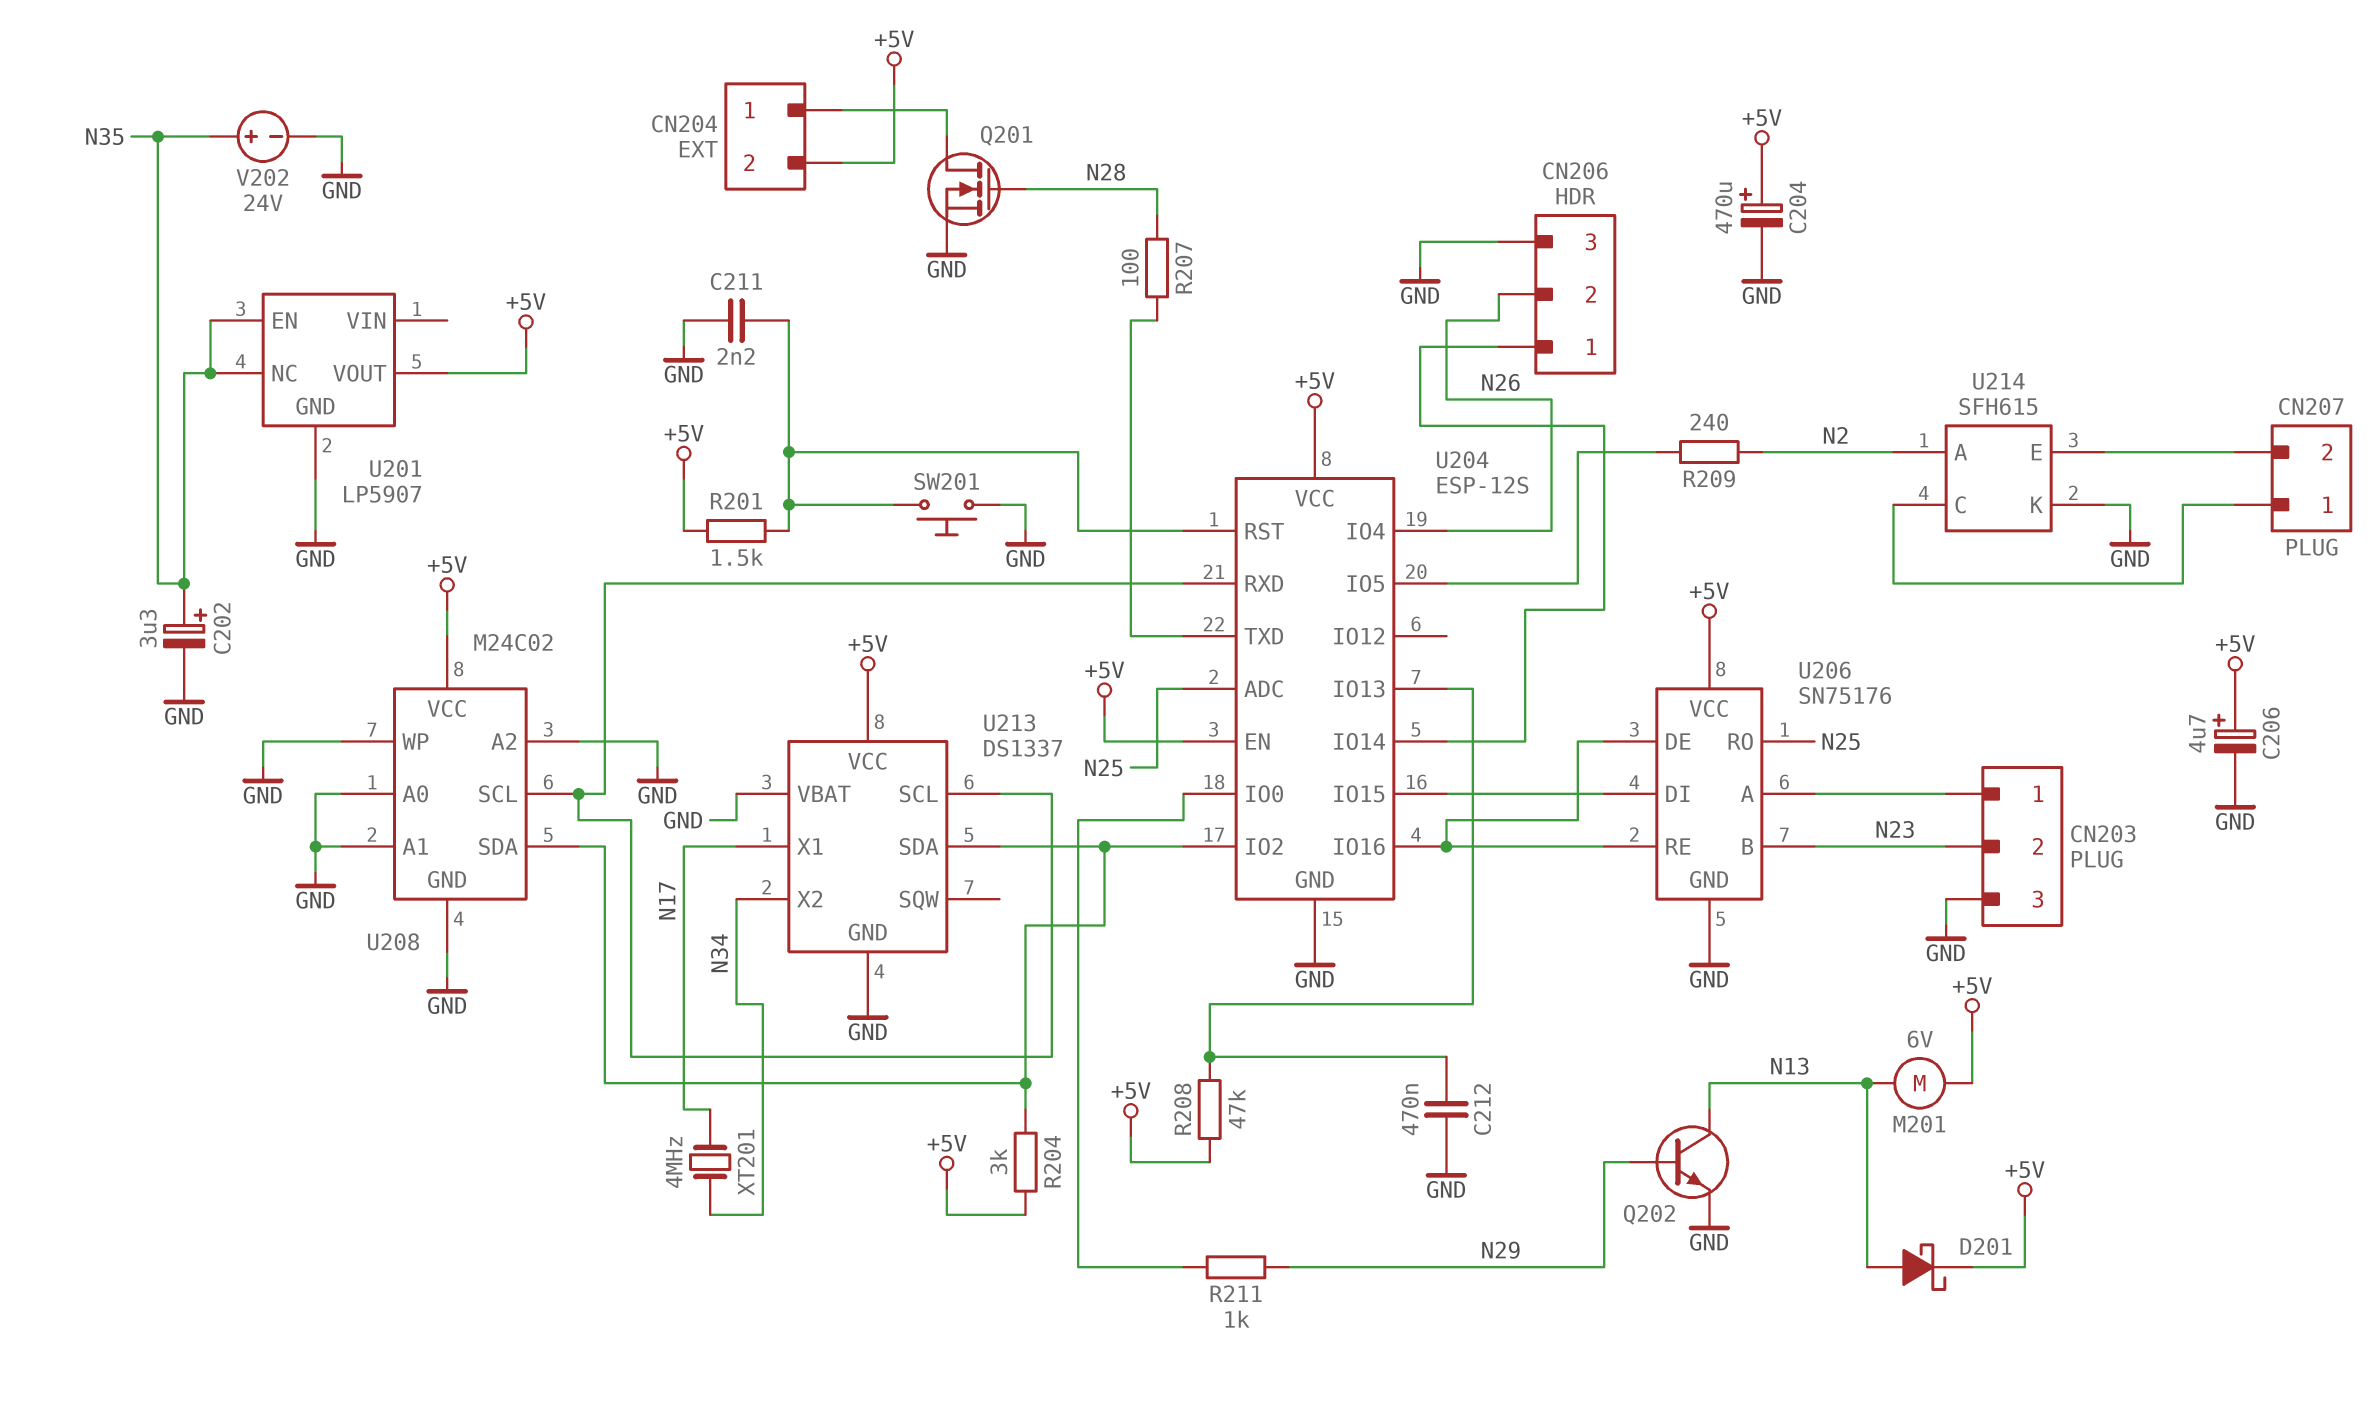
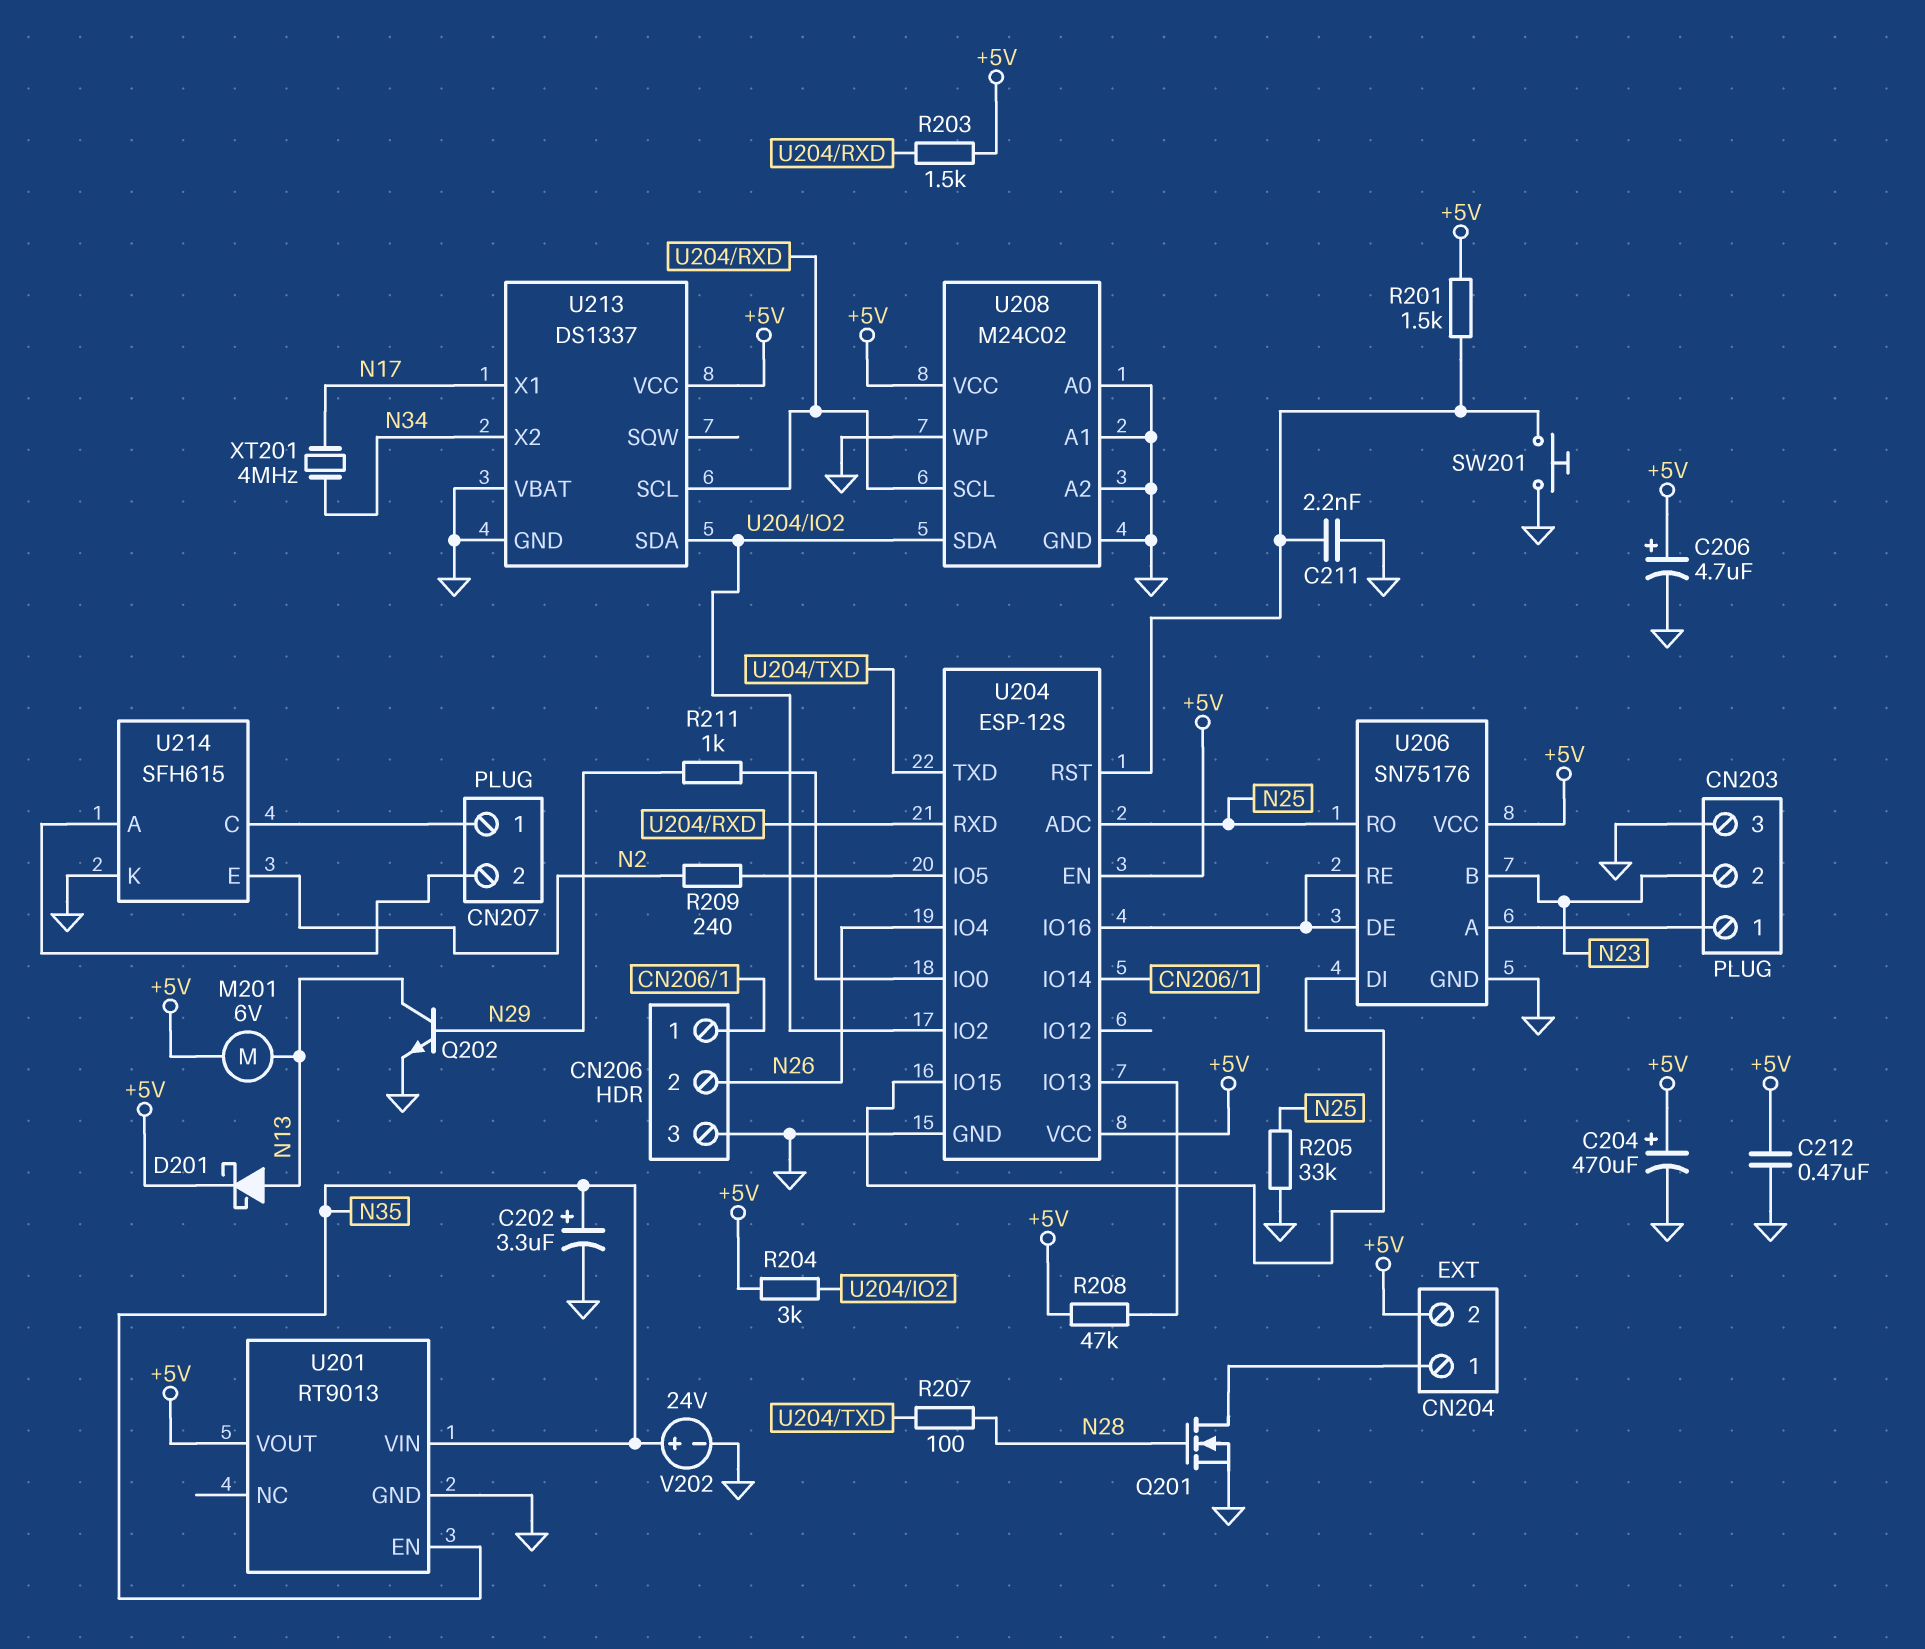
C212: 470nF (GND, U204/IO13) -> 470nF (+5V, GND)
R203: none -> 1.5k (+5V, U204/RXD)
R205: none -> 33k (GND, N25)
U201: LP5907 -> RT9013
U201 pin NC: N35 -> none
U201 pin VIN: none -> N35
U214 pin A: N2 -> CN207/2
U214 pin E: CN207/2 -> N2

